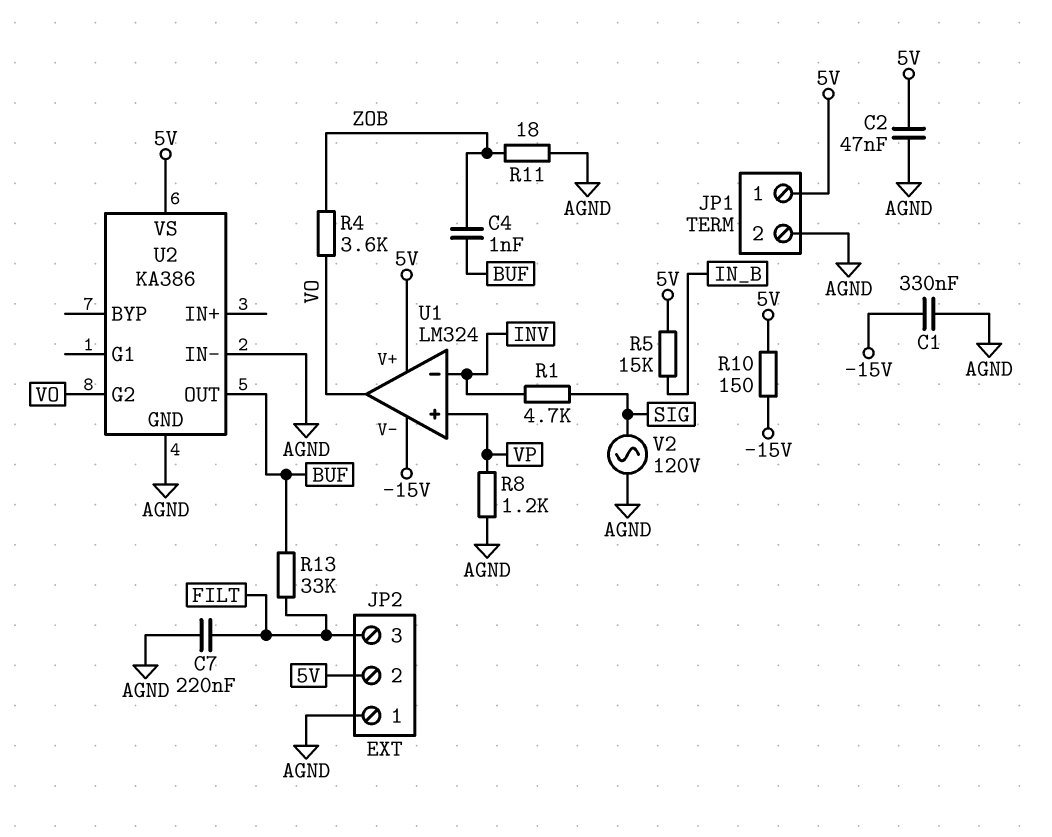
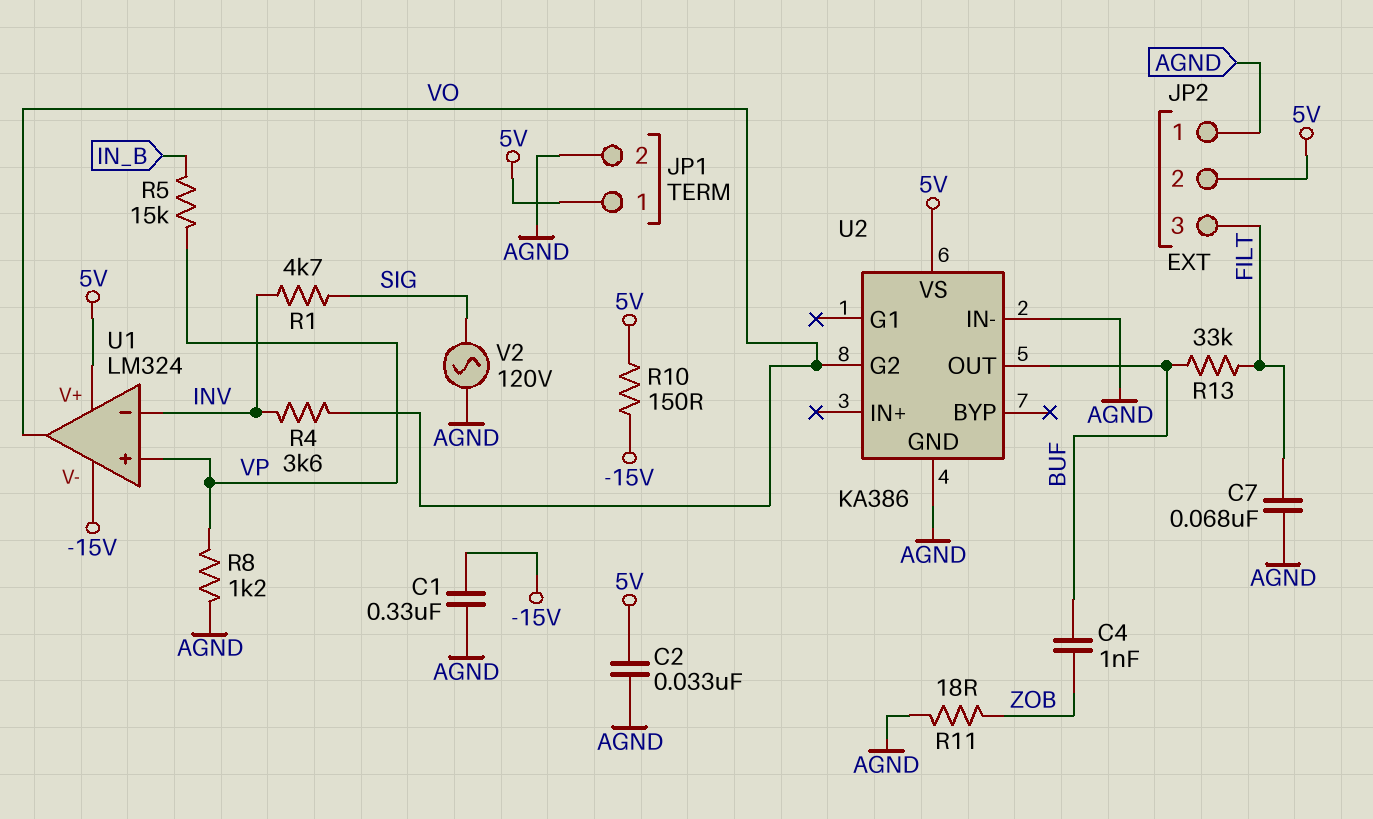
C2: 47nF (5V, AGND) -> 33nF (5V, AGND)
C7: 220nF (AGND, FILT) -> 68nF (AGND, FILT)
R4: 3.6k (VO, ZOB) -> 3.6k (INV, VO)
R5: 15k (5V, IN_B) -> 15k (IN_B, VP)

